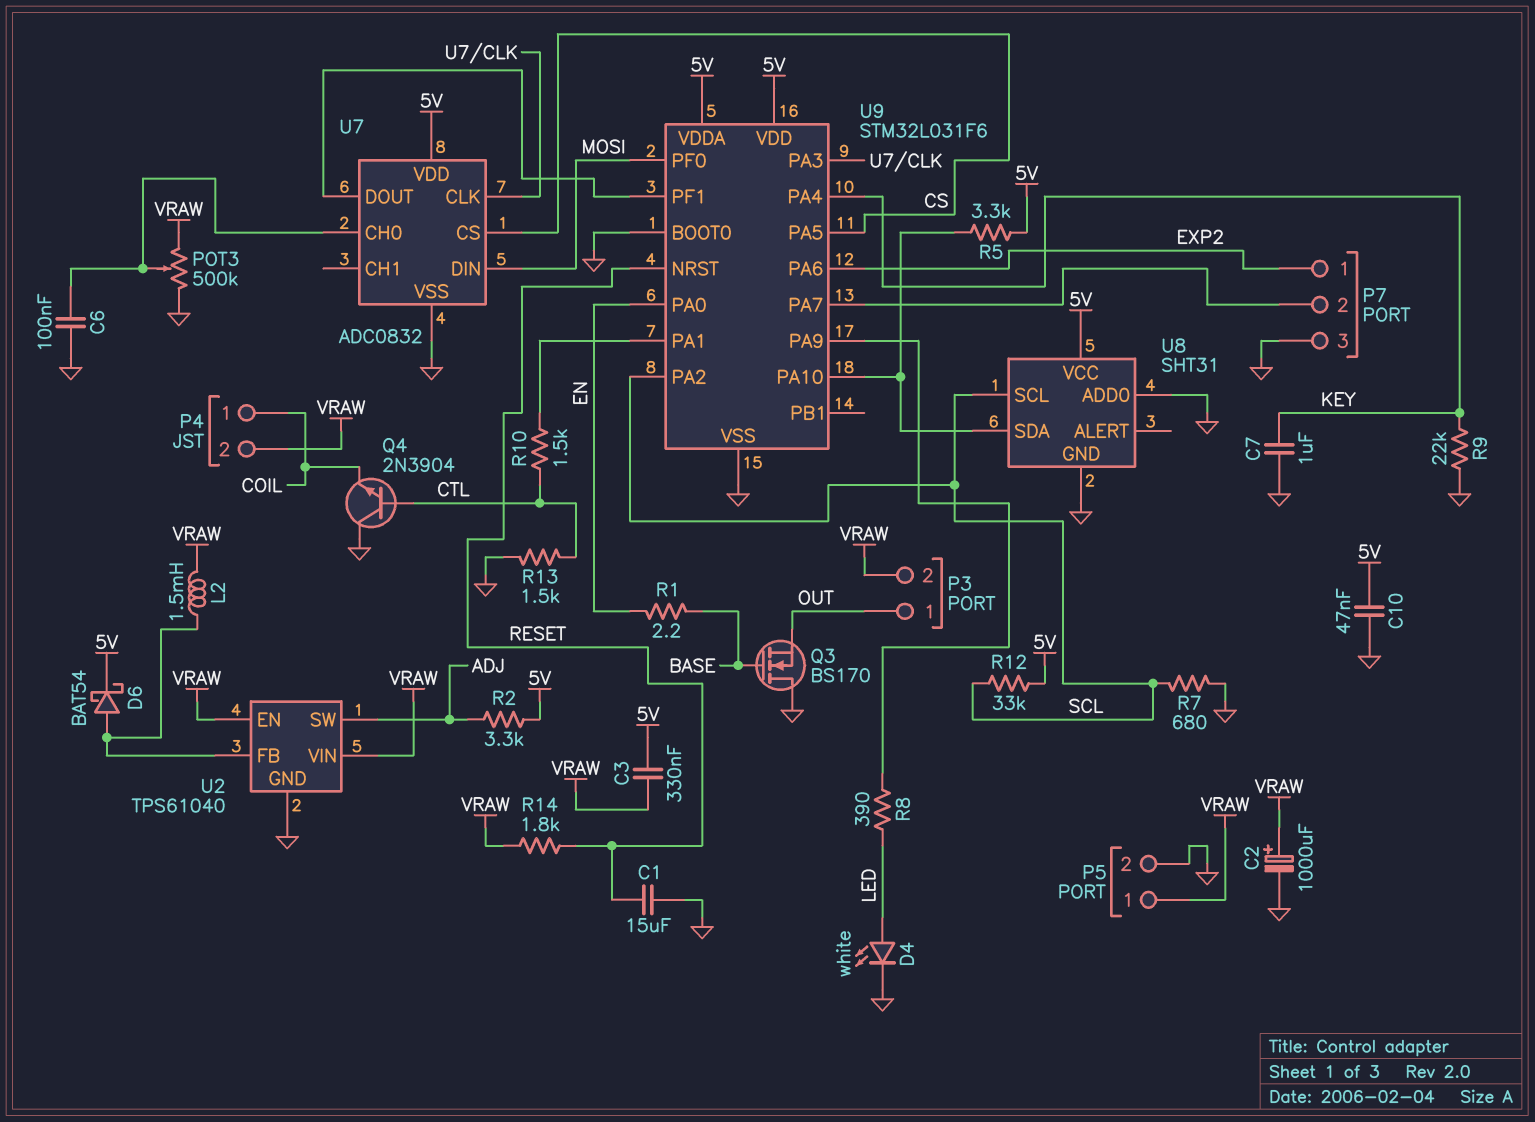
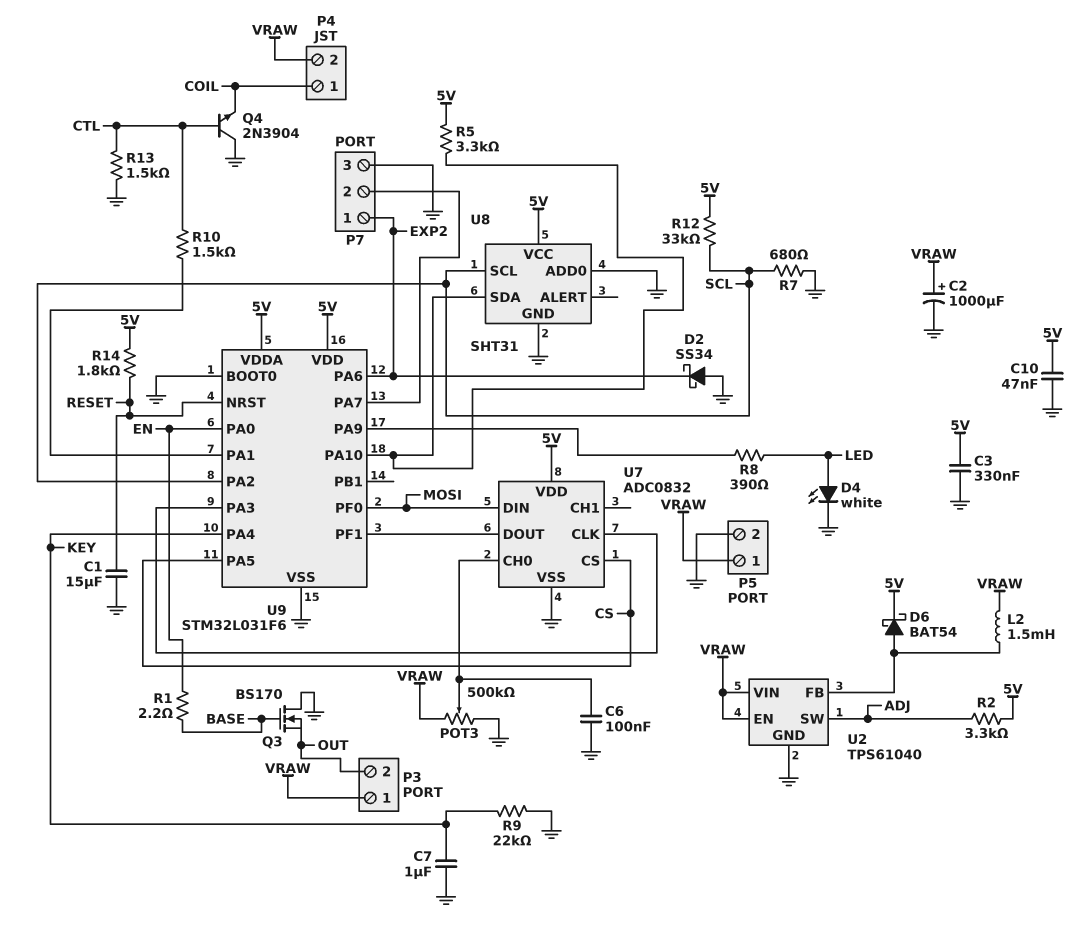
C3: 330nF (5V, VRAW) -> 330nF (5V, GND)
D2: none -> schottky SS34 (A GND, K EXP2)
P3 pin 1: OUT -> VRAW
P3 pin 2: VRAW -> OUT
R14: 1.8k (RESET, VRAW) -> 1.8k (5V, RESET)

